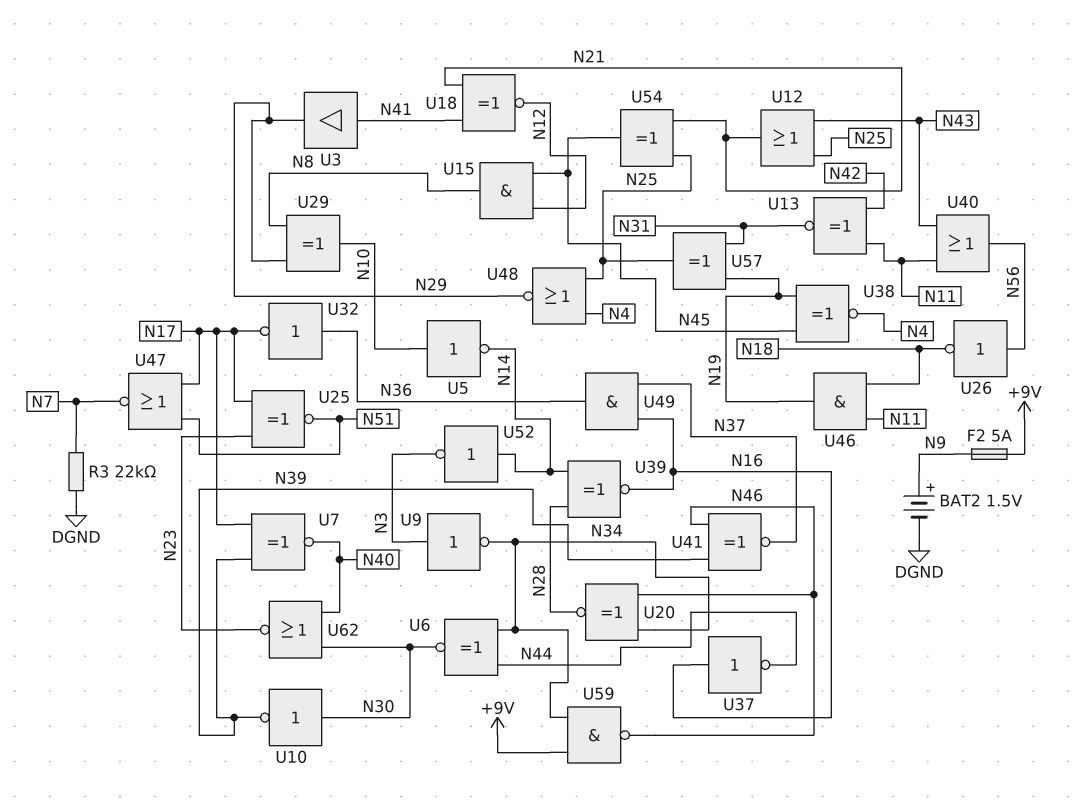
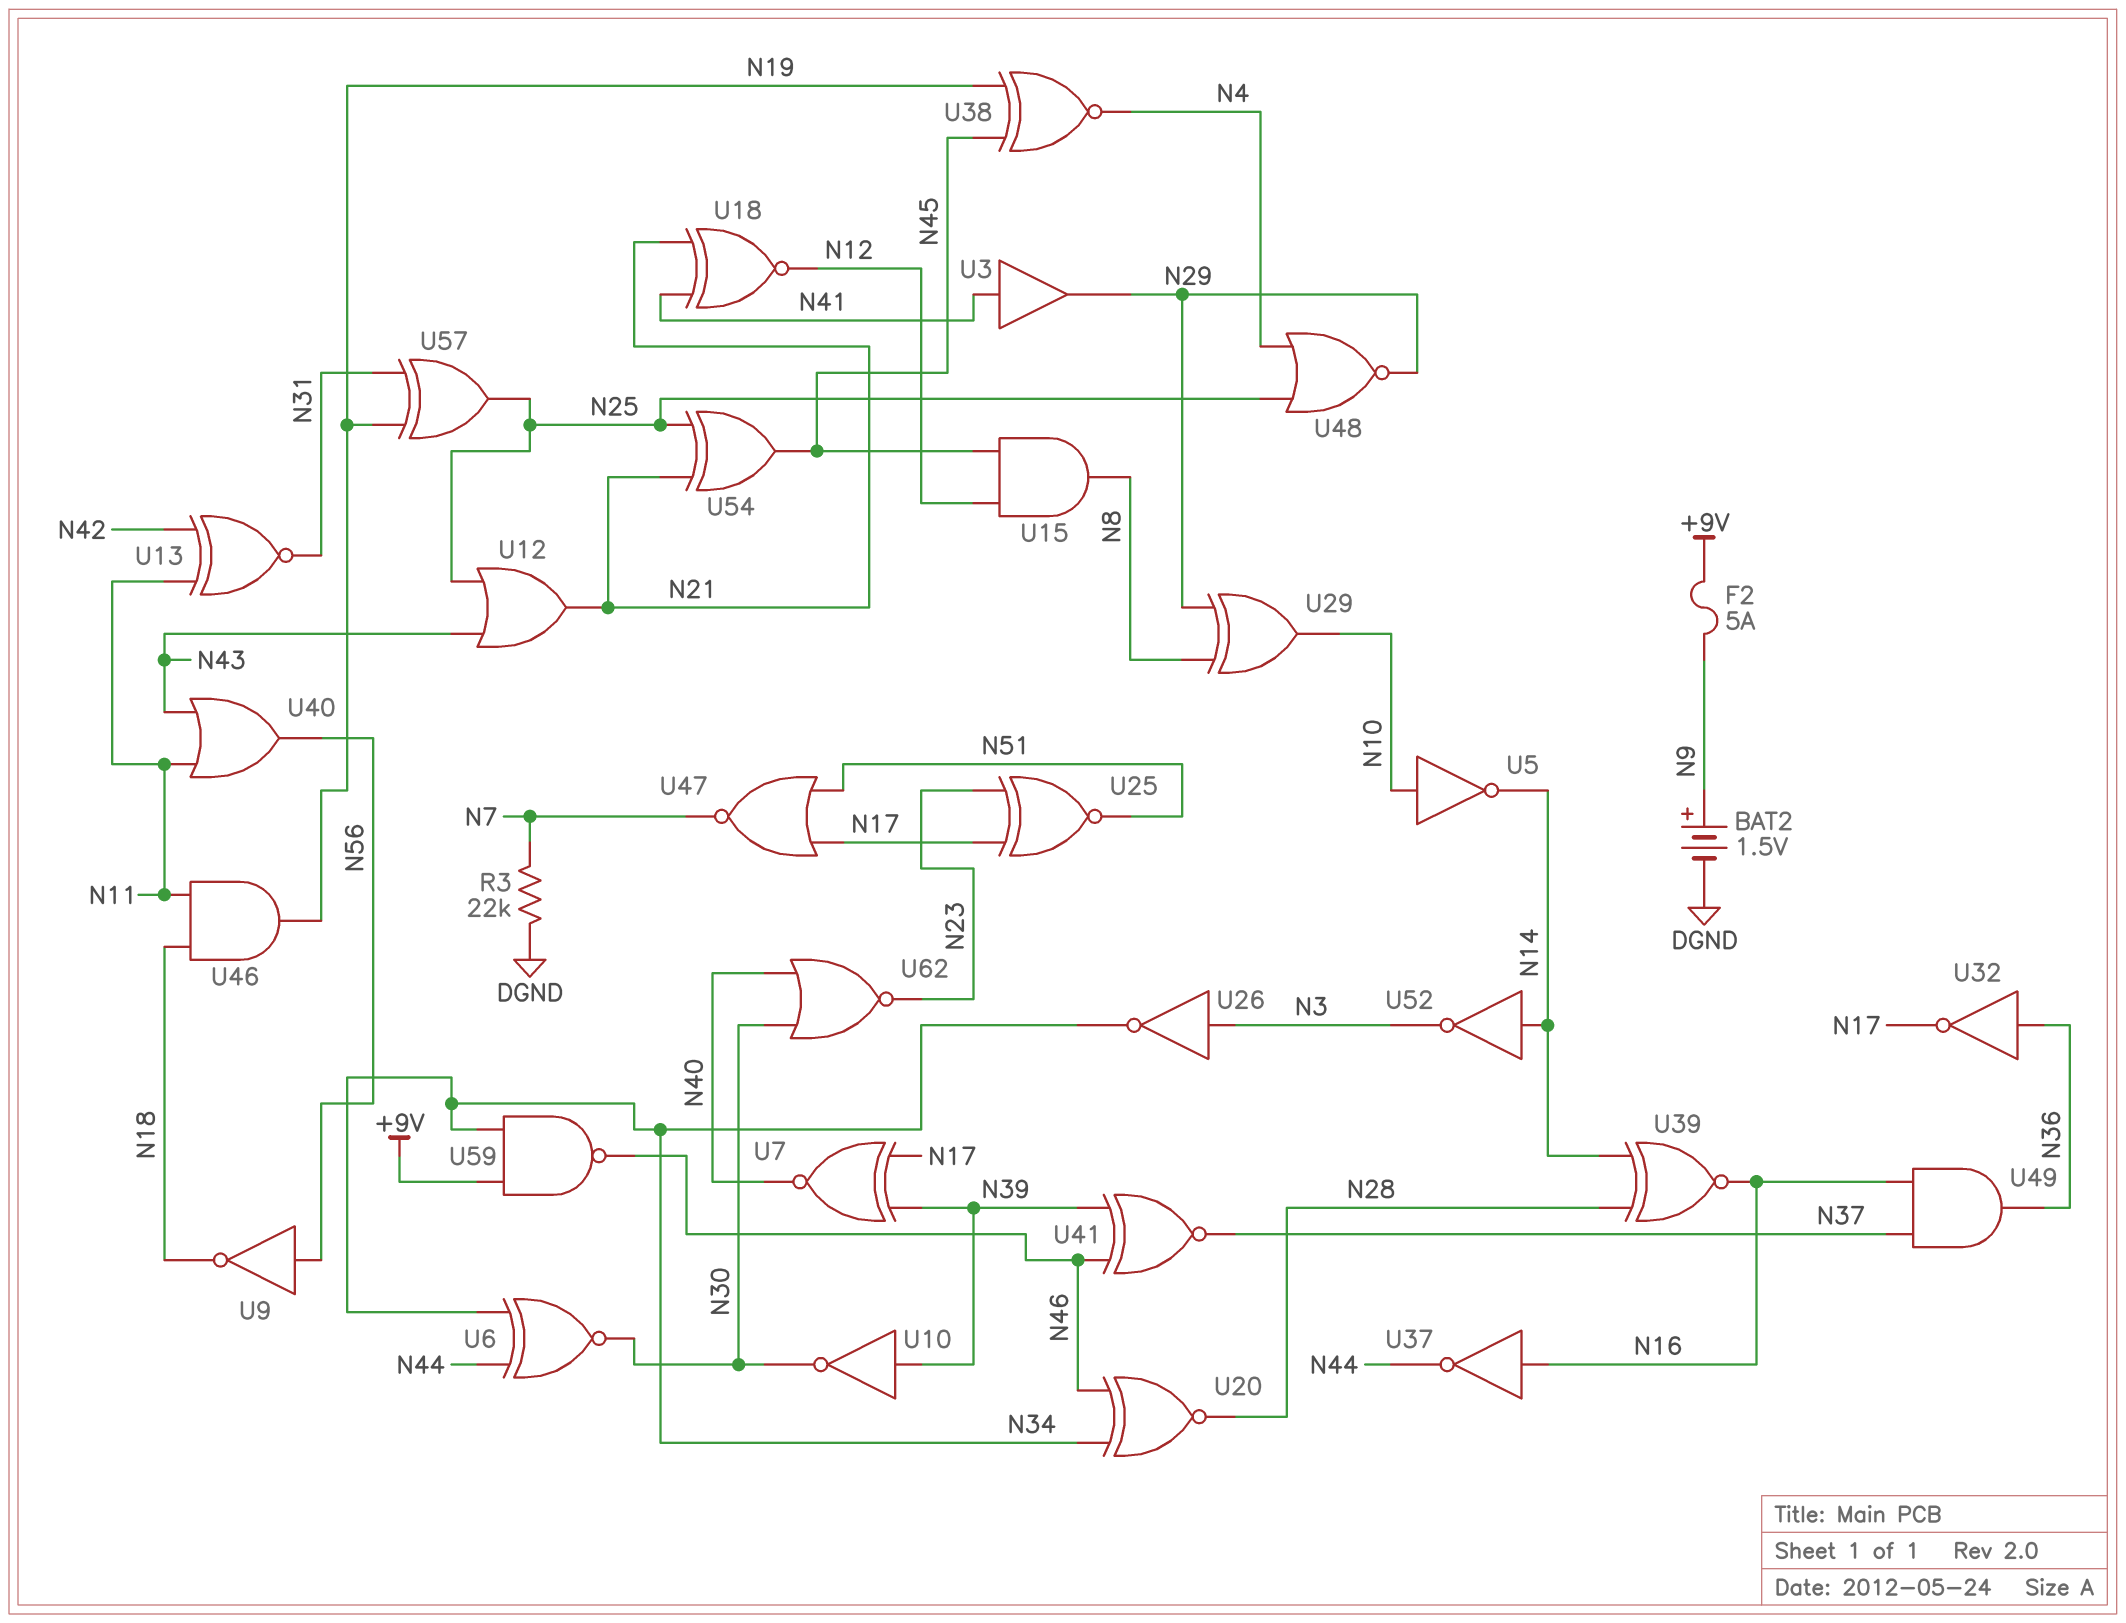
U9: NOT (in N3, out N34) -> NOT (in N56, out N18)
U10: NOT (in N30, out N39) -> NOT (in N39, out N30)
U26: NOT (in N56, out N18) -> NOT (in N3, out N34)

